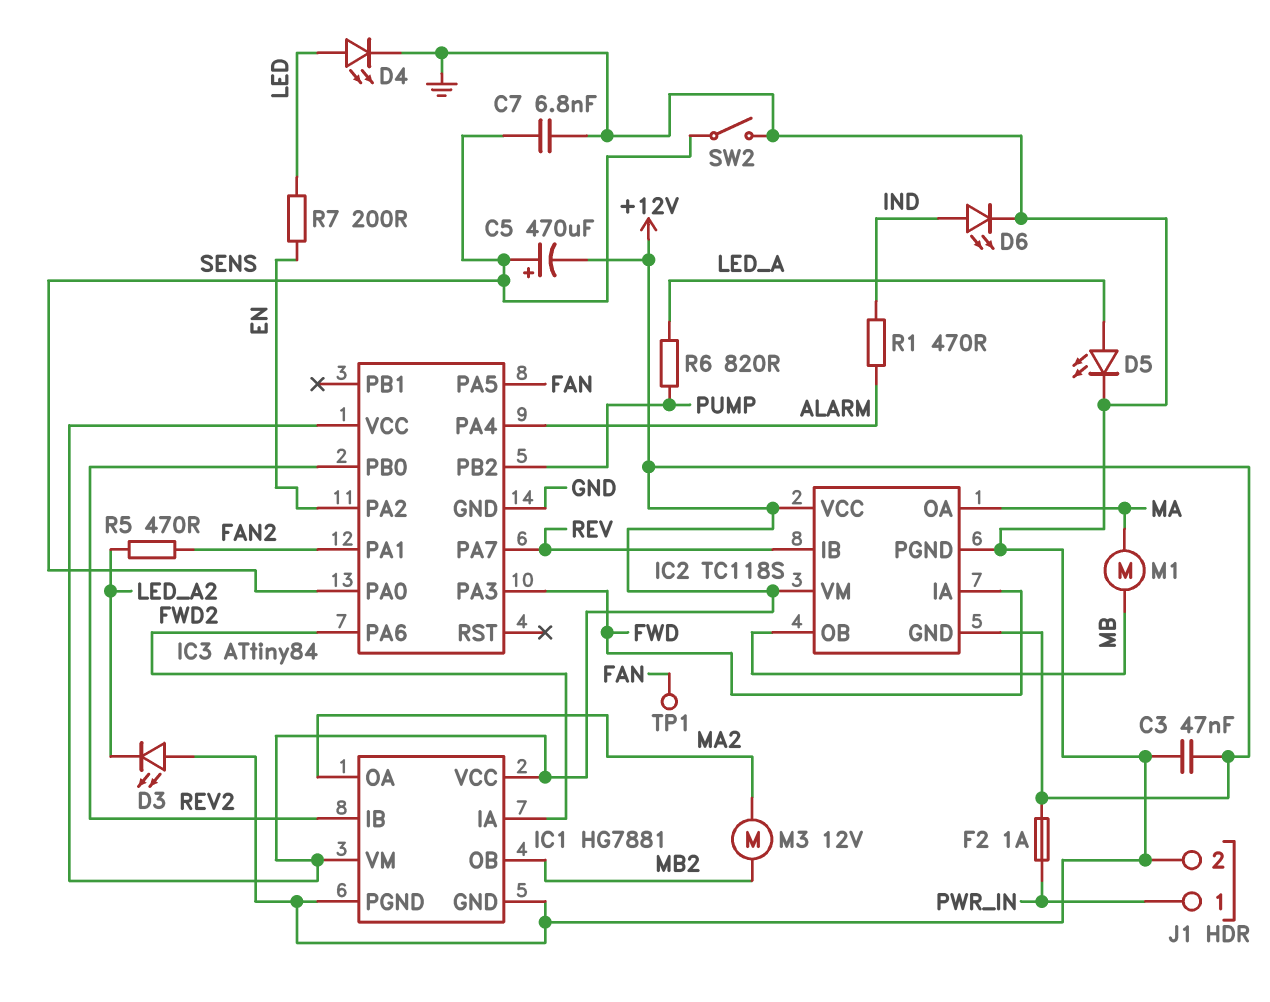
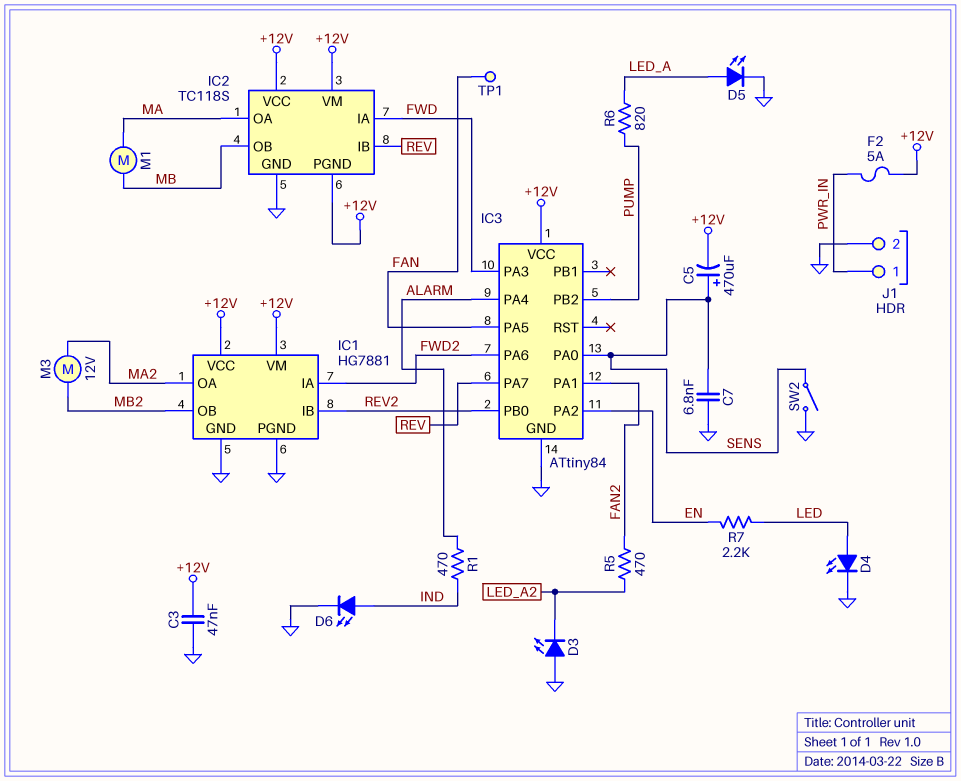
F2: 1A (+12V, PWR_IN) -> 5A (+12V, PWR_IN)
IC2 pin GND: +12V -> GND
IC2 pin PGND: GND -> +12V
R7: 200 (EN, LED) -> 2.2k (EN, LED)

